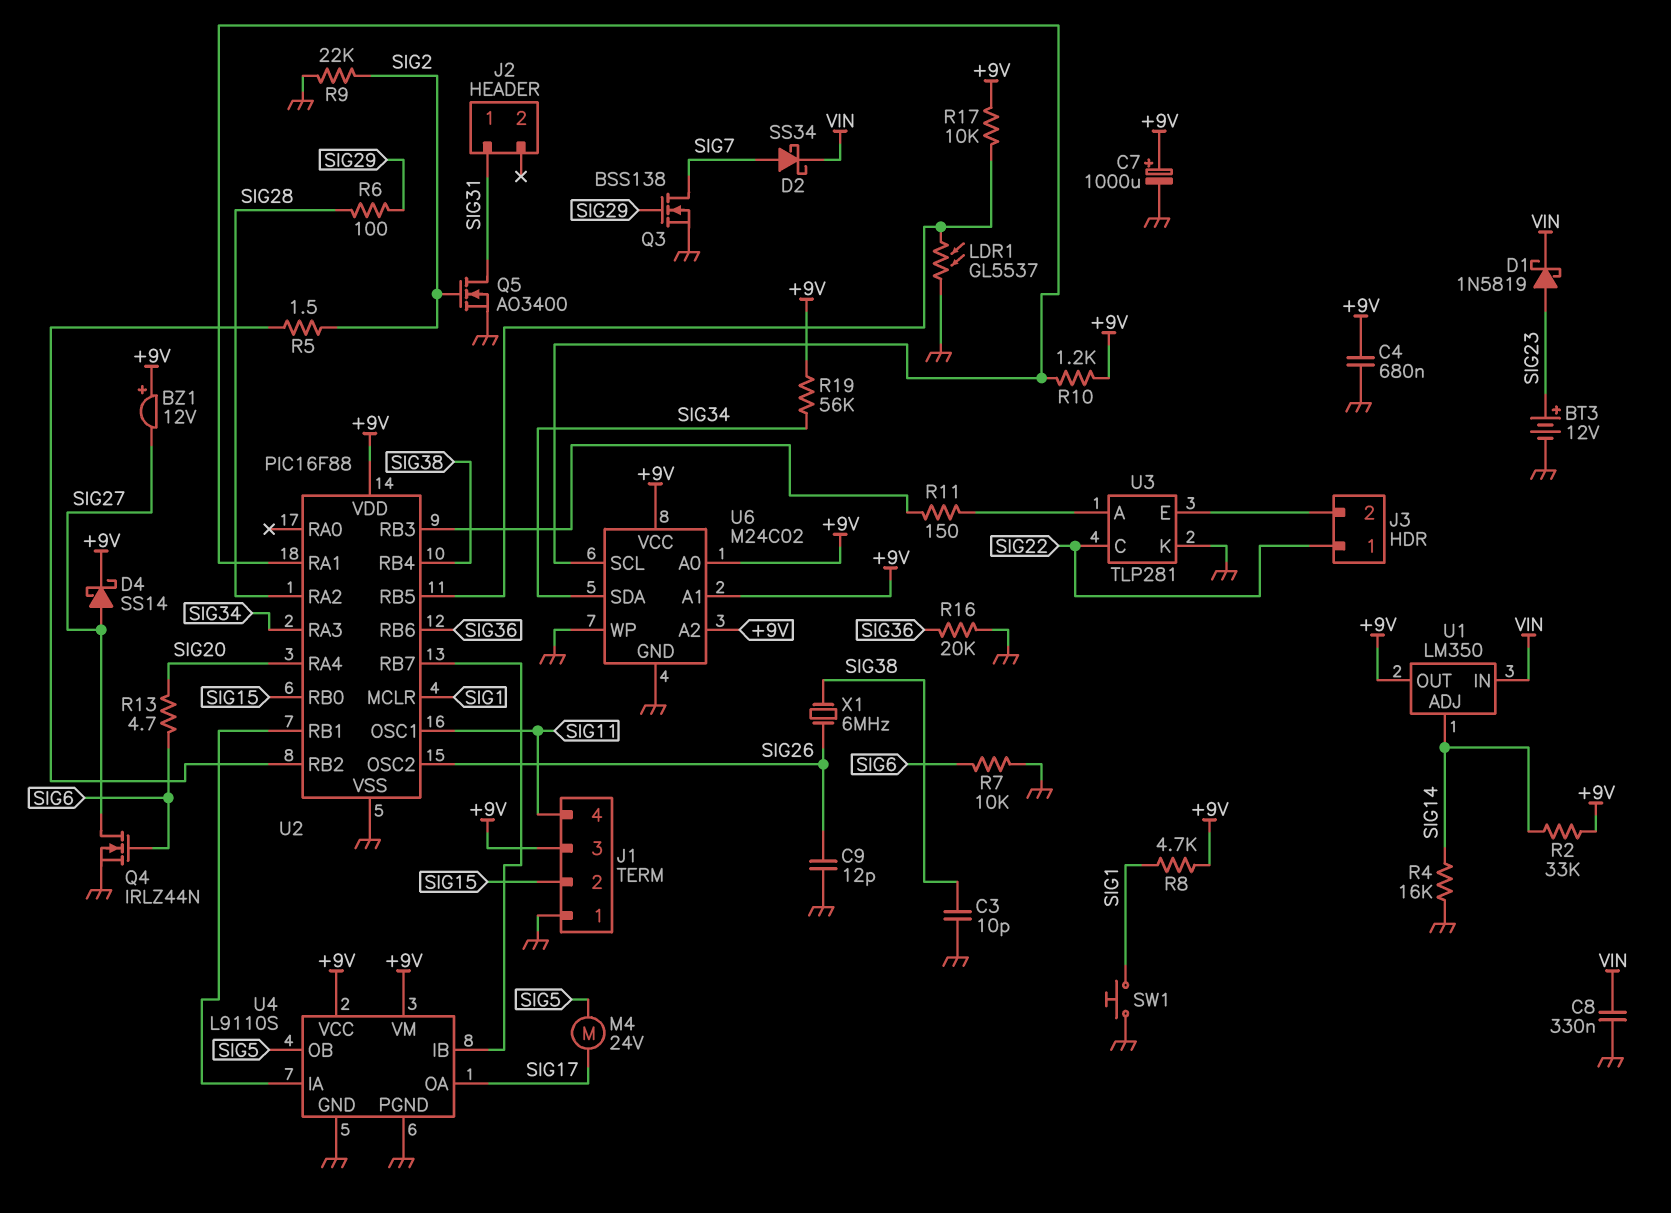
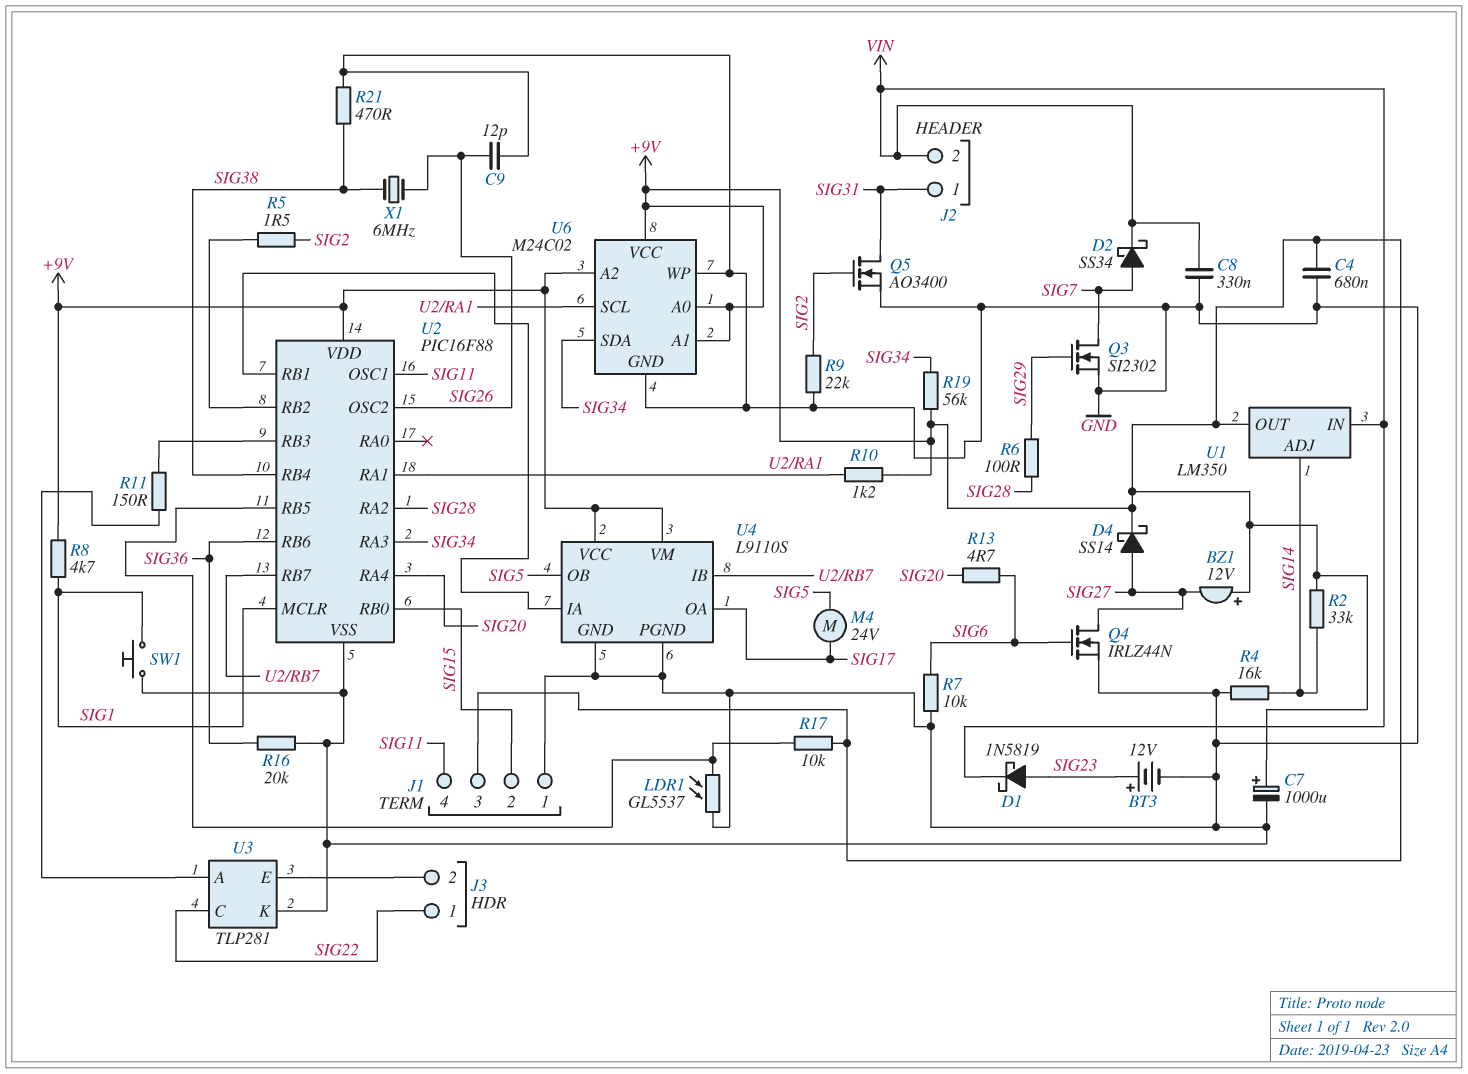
C3: 10pF (GND, SIG38) -> none
J2 pin 2: none -> VIN
Q3: NMOS BSS138 (G SIG29, D SIG7, S GND) -> NMOS SI2302 (G SIG29, D SIG7, S GND)
R21: none -> 470 (GND, SIG38)

